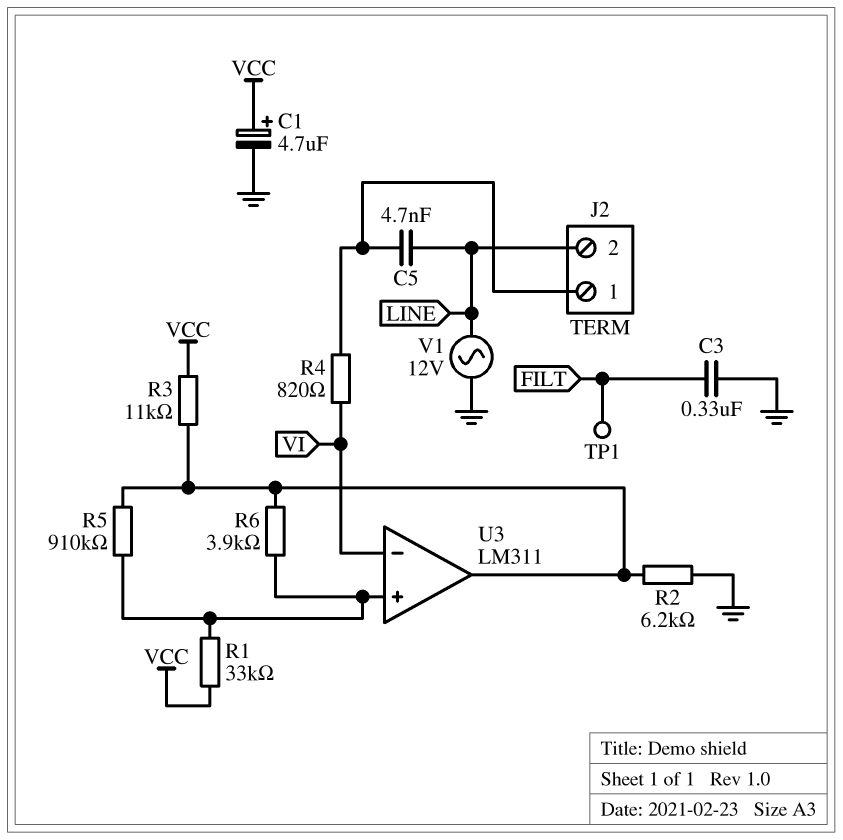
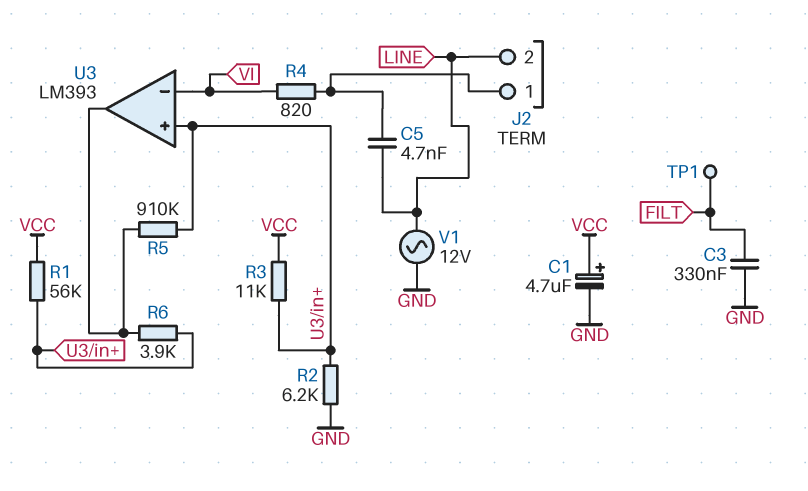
R1: 33k (U3/in+, VCC) -> 56k (U3/in+, VCC)
R2: 6.2k (GND, U3/out) -> 6.2k (GND, U3/in+)
R3: 11k (U3/out, VCC) -> 11k (U3/in+, VCC)
U3: LM311 -> LM393

